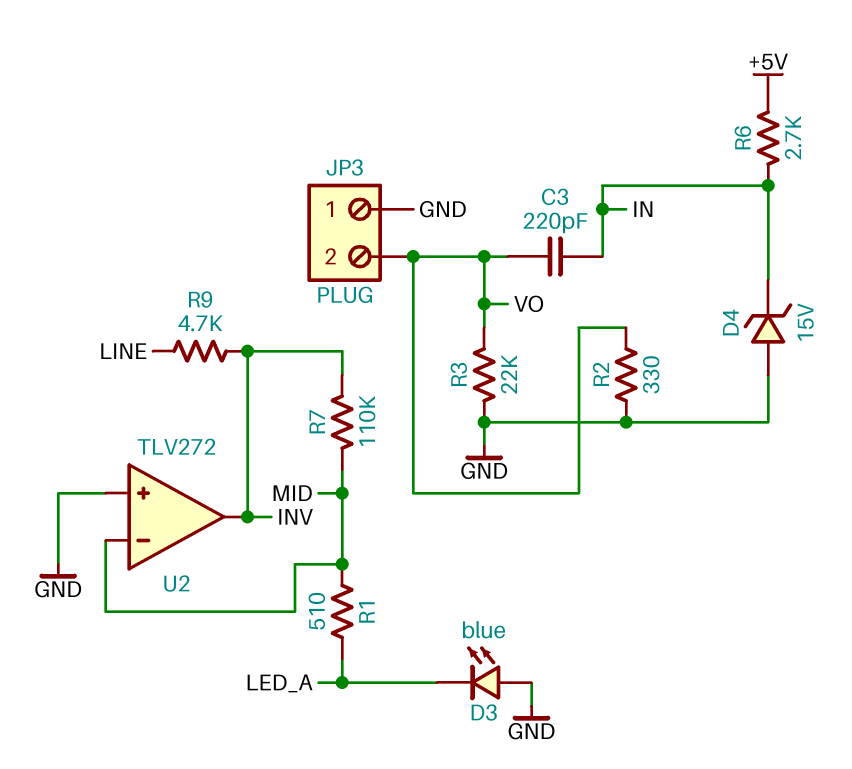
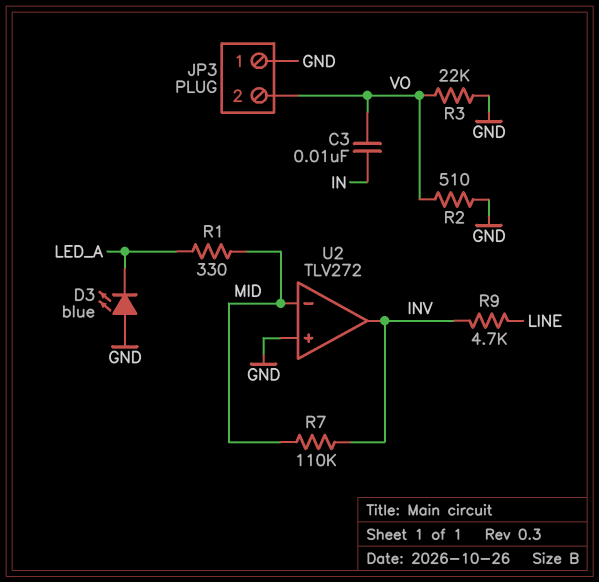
C3: 220pF (IN, VO) -> 10nF (IN, VO)
D4: zener 15V (A GND, K IN) -> none
R1: 510 (LED_A, MID) -> 330 (LED_A, MID)
R2: 330 (GND, VO) -> 510 (GND, VO)
R6: 2.7k (+5V, IN) -> none

